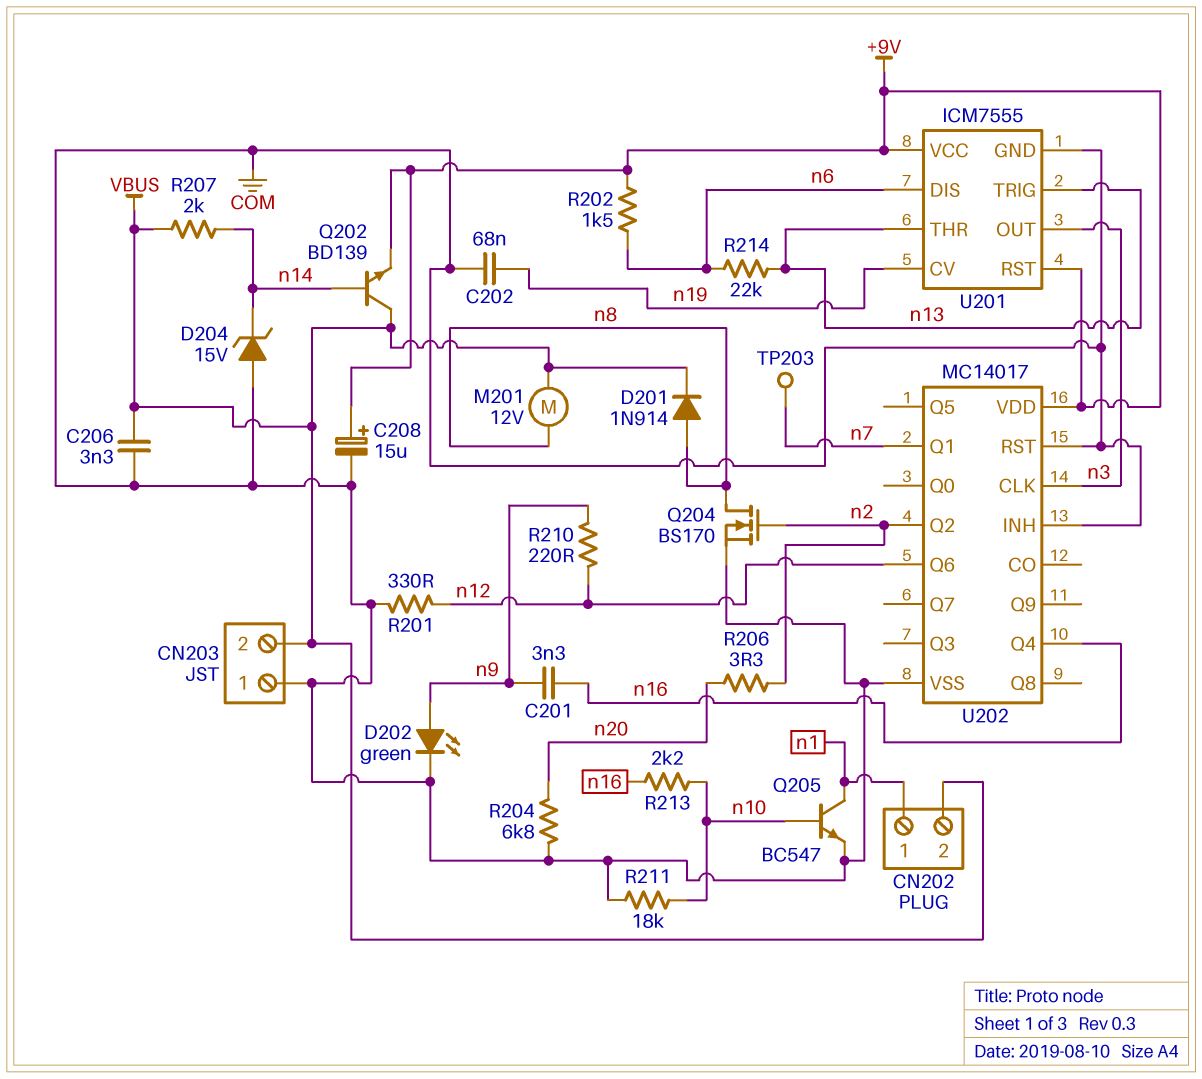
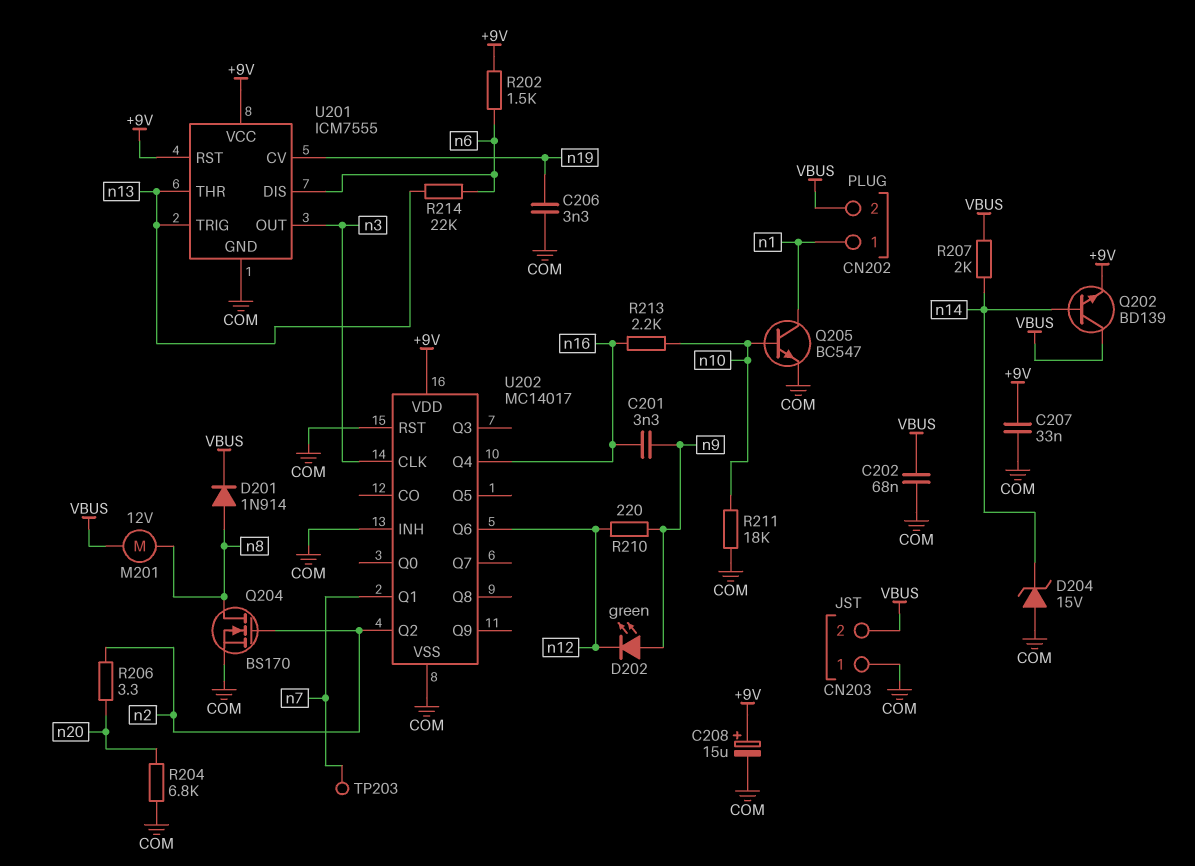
C202: 68nF (COM, n19) -> 68nF (COM, VBUS)
C206: 3.3nF (COM, VBUS) -> 3.3nF (COM, n19)
C207: none -> 33nF (+9V, COM)
D202: LED green (A n9, K COM) -> LED green (A n9, K n12)
R201: 330 (COM, n12) -> none

